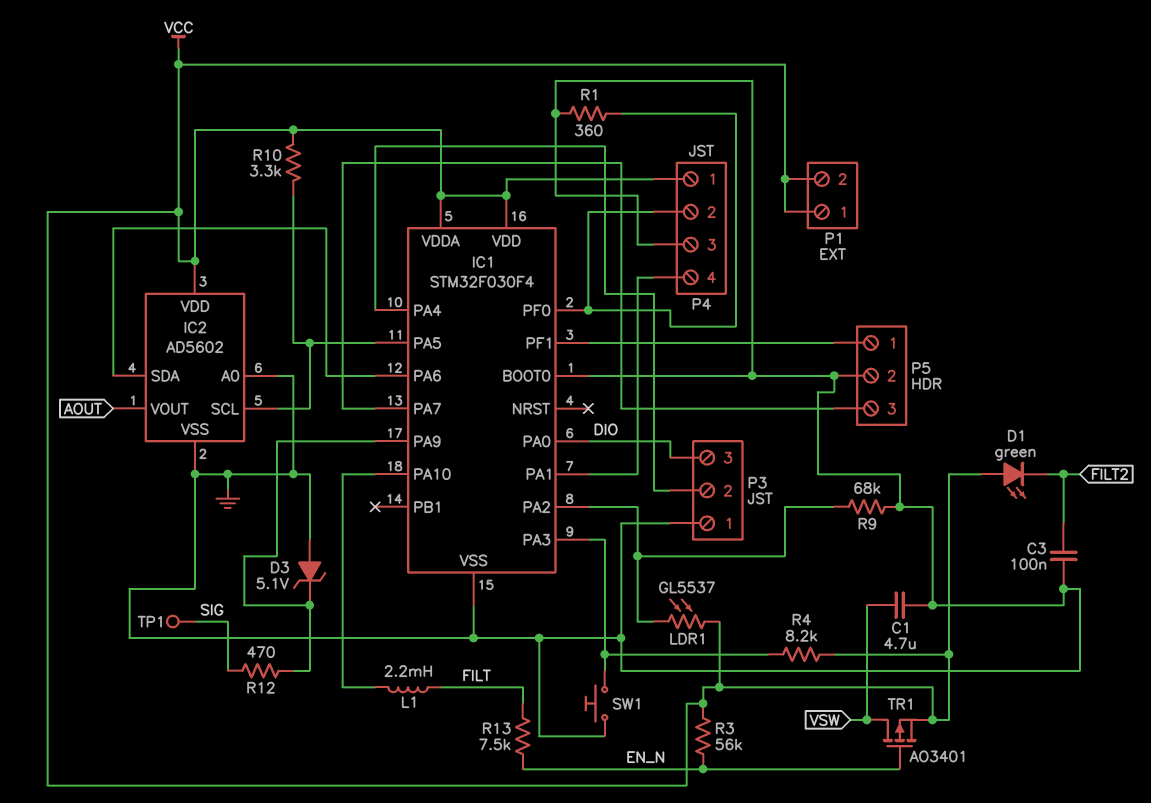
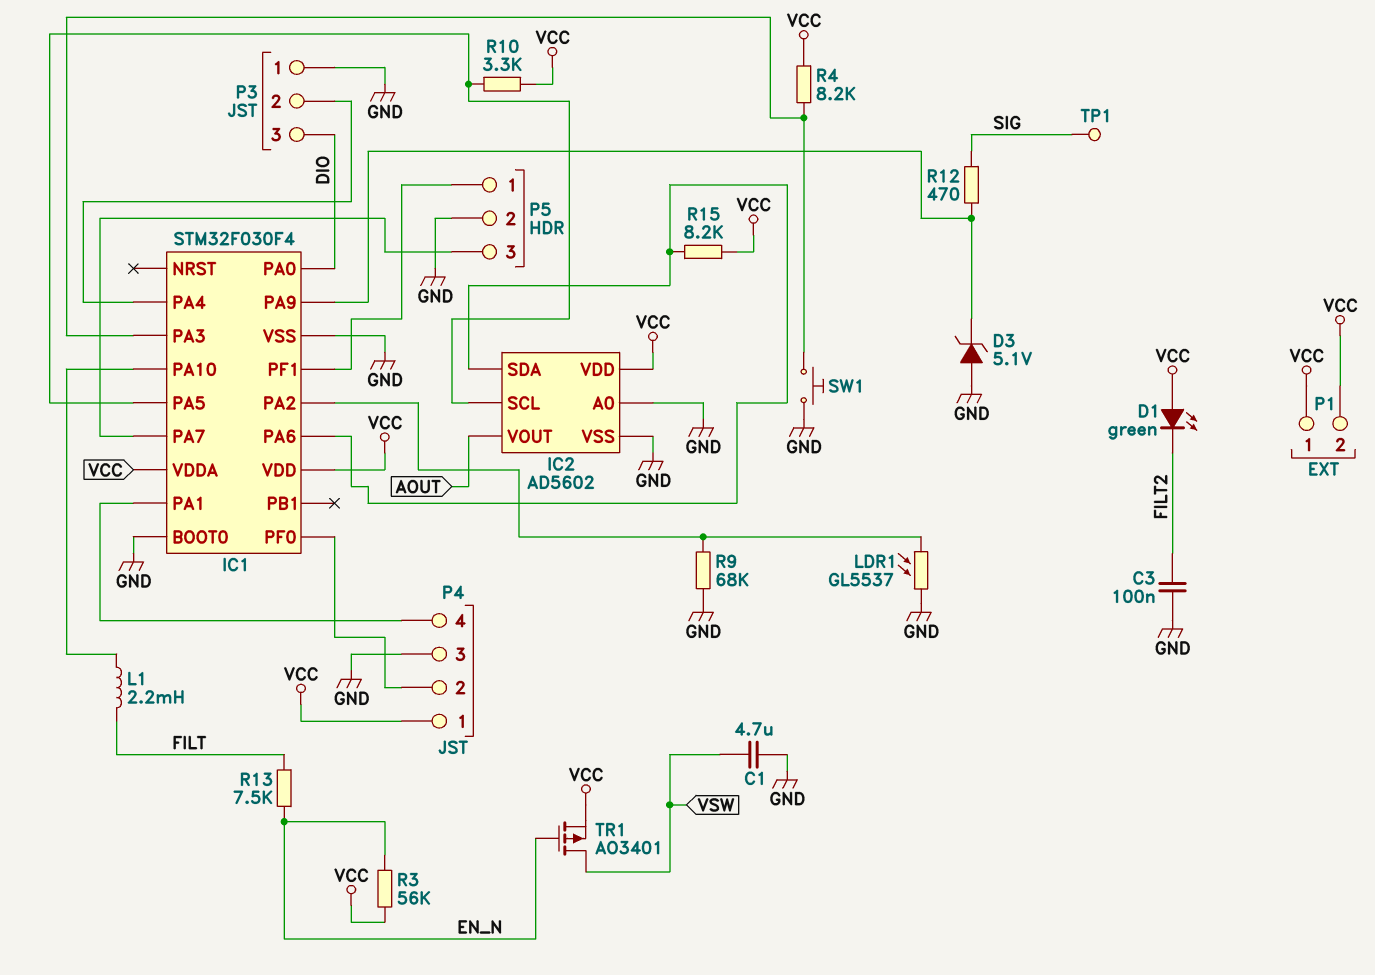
LDR1: GL5537 (IC1/PA2, VCC) -> GL5537 (GND, IC1/PA2)
R1: 360 (GND, IC1/PF0) -> none
R15: none -> 8.2k (IC1/PA6, VCC)

